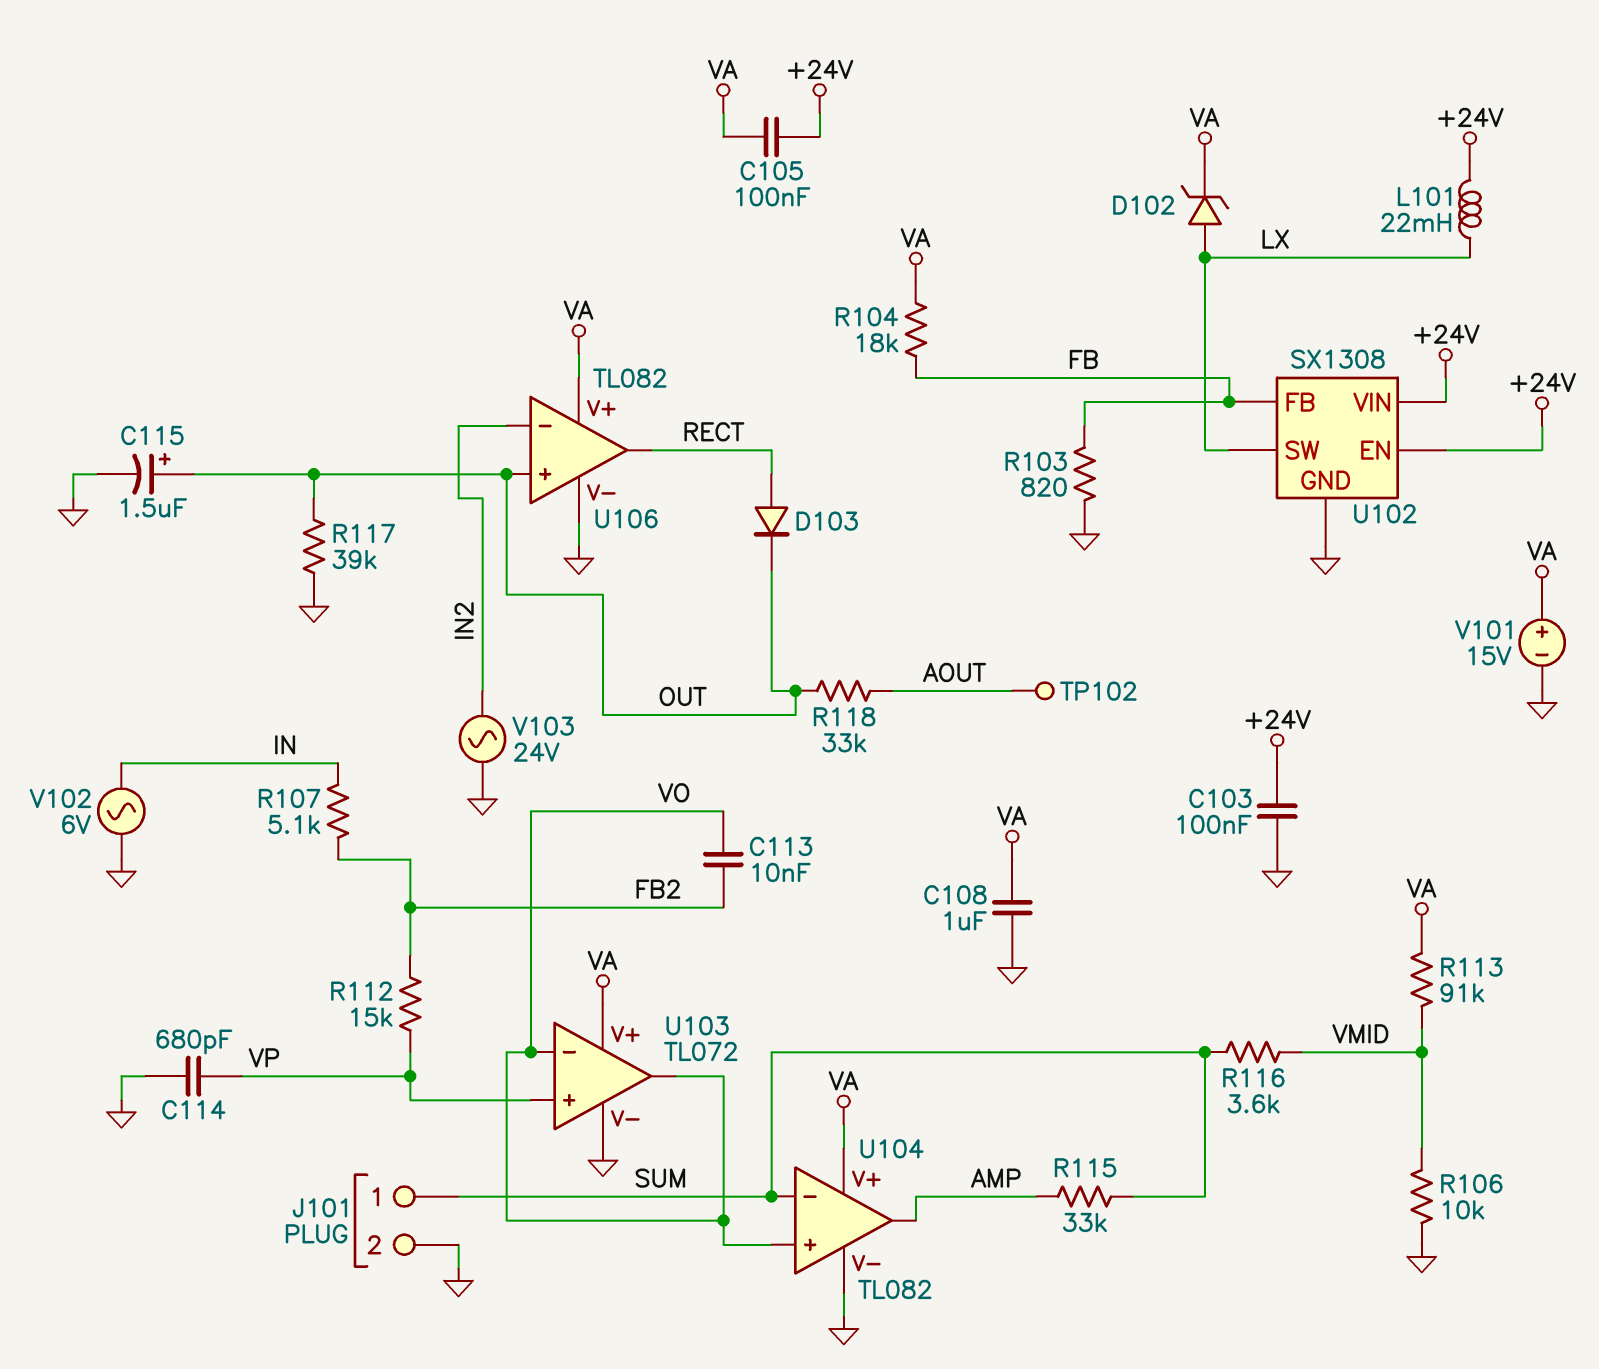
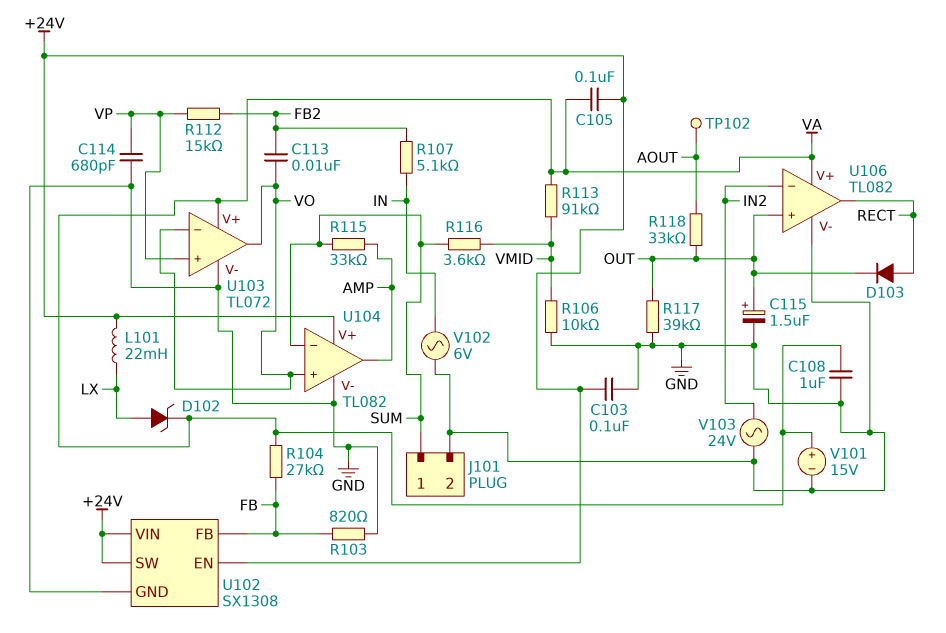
R104: 18k (FB, VA) -> 27k (FB, VA)
U102 pin SW: LX -> +24V
U104 pin V+: VA -> +24V

